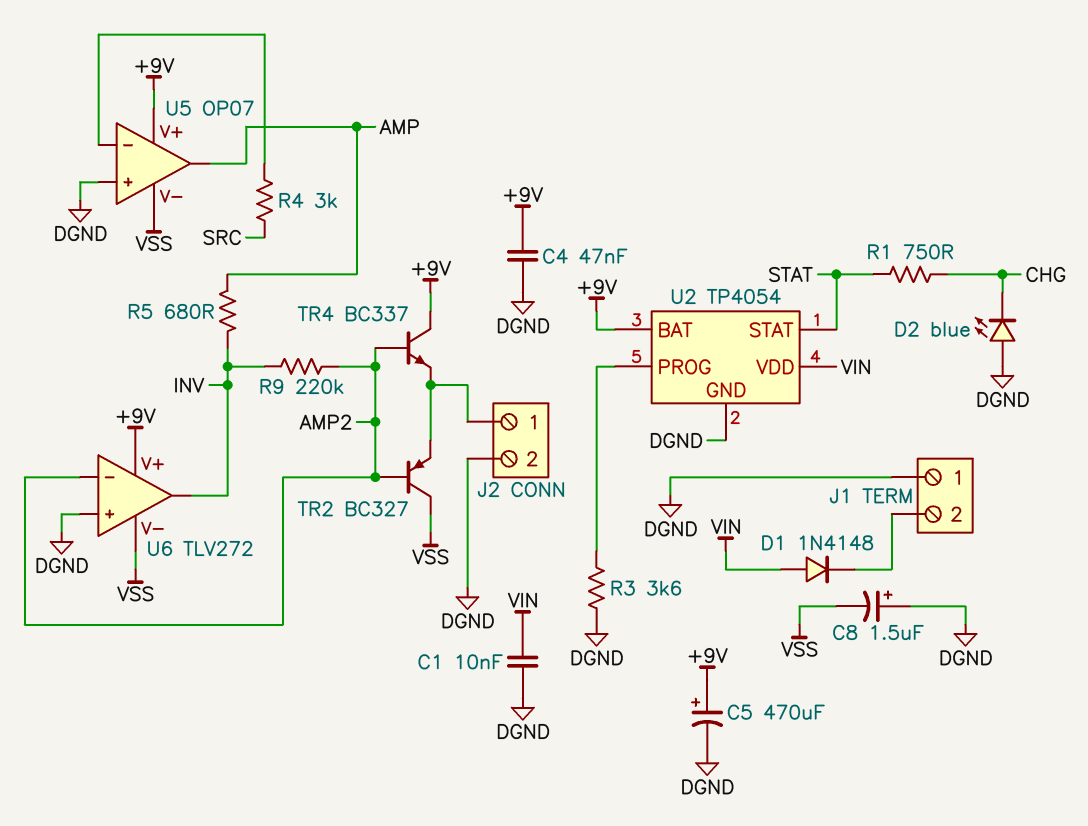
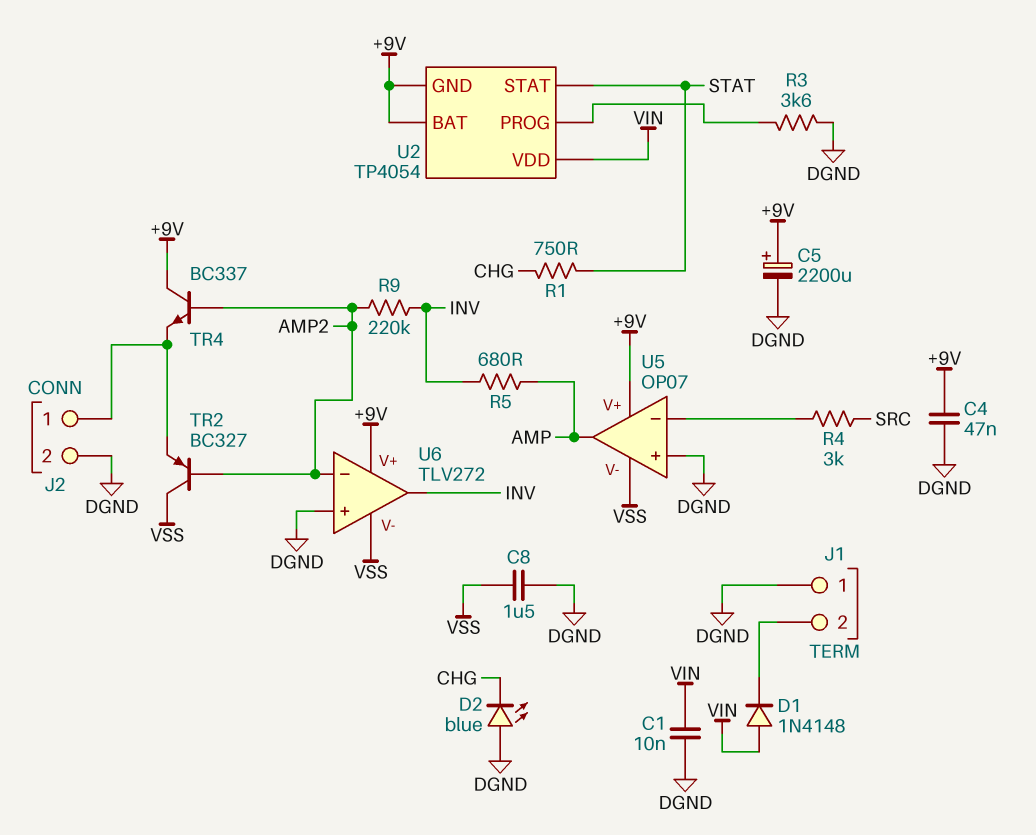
C5: 470uF (plus +9V, minus DGND) -> 2200uF (plus +9V, minus DGND)
C8: 1.5uF (plus DGND, minus VSS) -> 1.5uF (DGND, VSS)
U2 pin GND: DGND -> +9V

